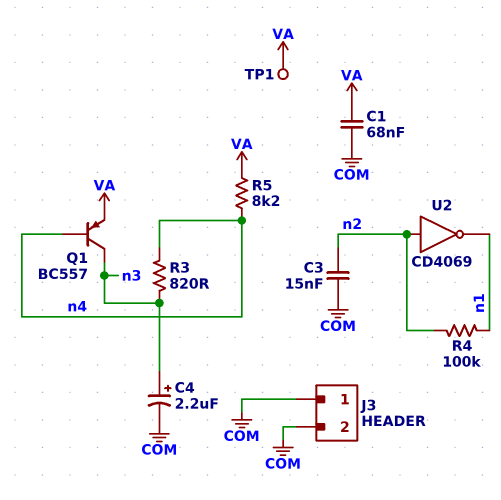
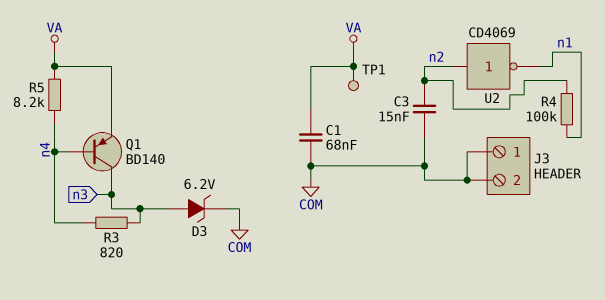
C4: 2.2uF (plus n3, minus COM) -> none
D3: none -> zener 6.2V (A n3, K COM)
Q1: PNP BC557 (B n4, C n3, E VA) -> PNP BD140 (B n4, C n3, E VA)

